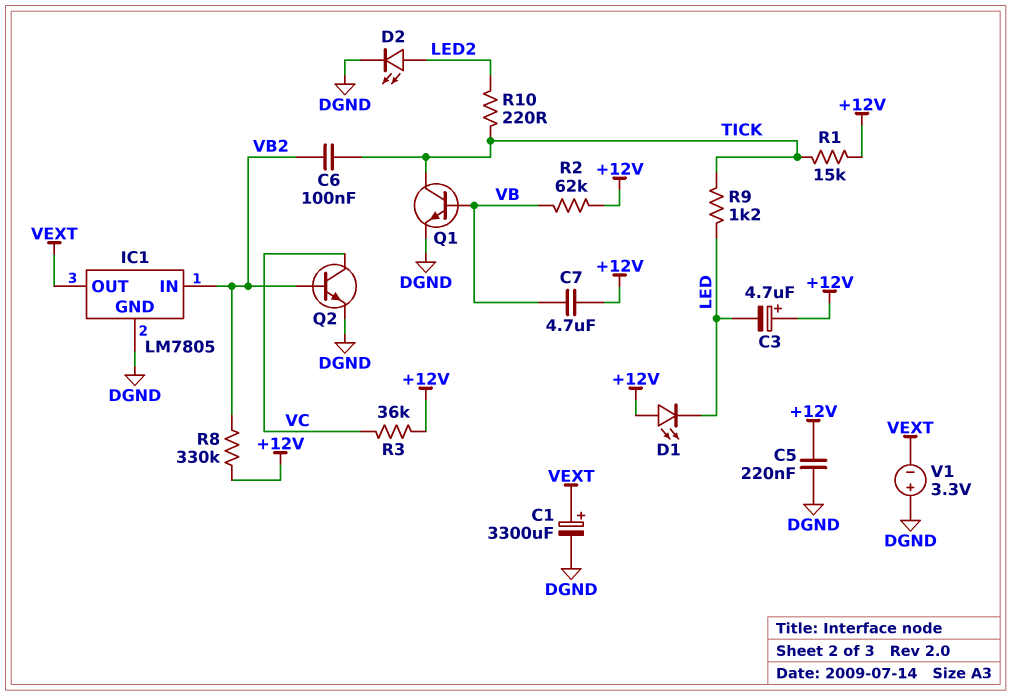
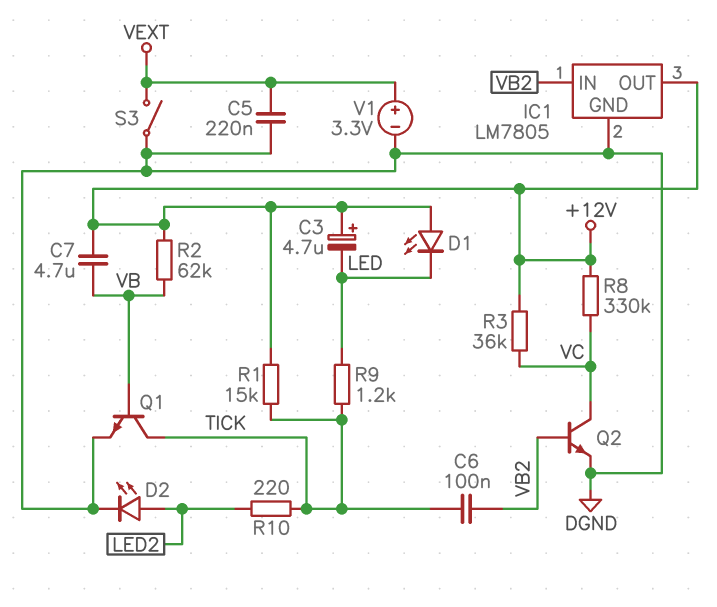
C1: 3300uF (plus VEXT, minus DGND) -> none
C5: 220nF (+12V, DGND) -> 220nF (DGND, VEXT)
IC1 pin OUT: VEXT -> +12V
R8: 330k (+12V, VB2) -> 330k (+12V, VC)
S3: none -> switch (DGND, VEXT)
V1: 3.3V (plus DGND, minus VEXT) -> 3.3V (plus VEXT, minus DGND)

